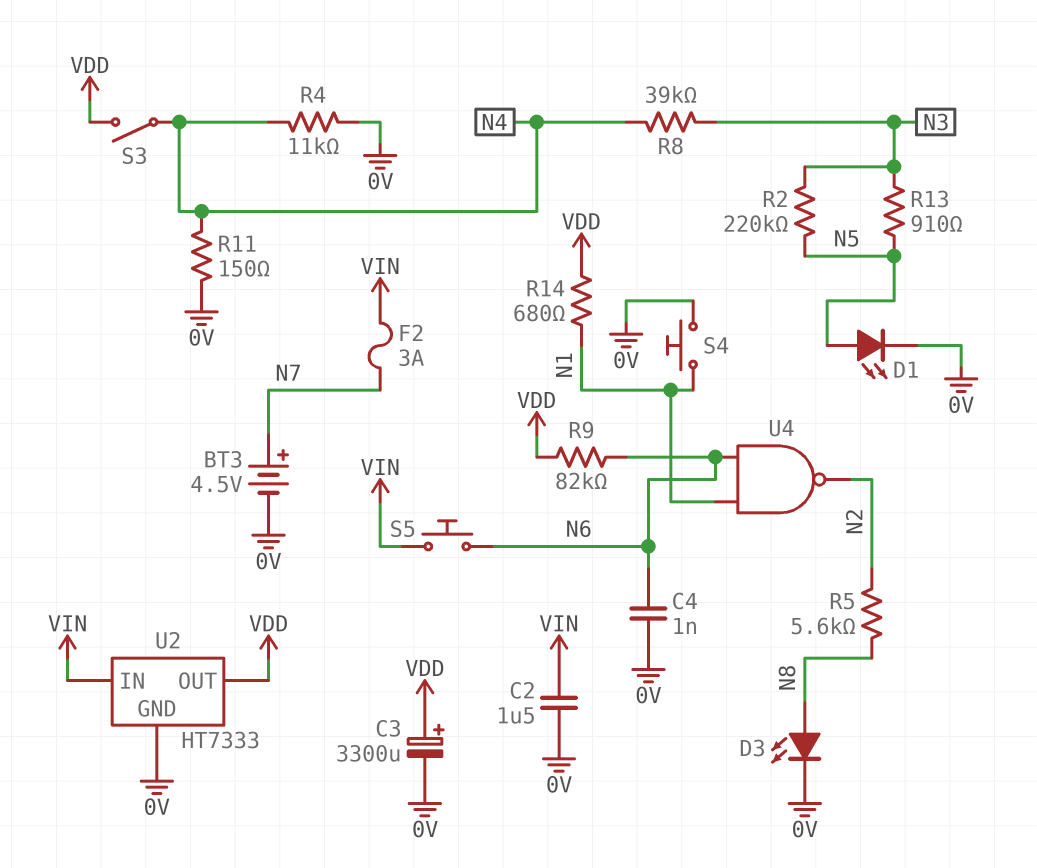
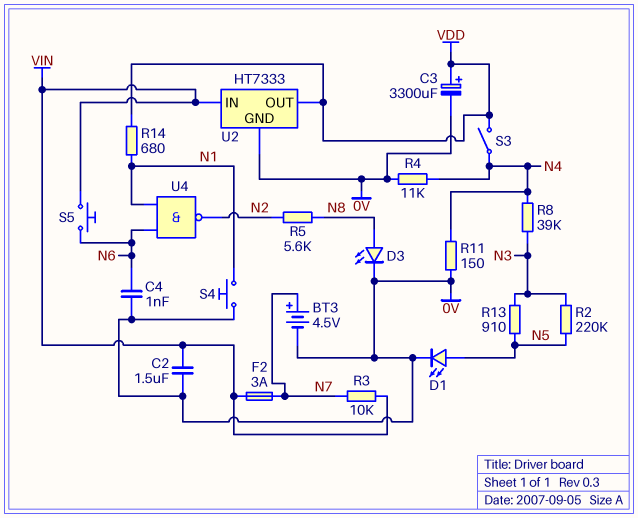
R3: none -> 10k (N7, VIN)
R9: 82k (N6, VDD) -> none

